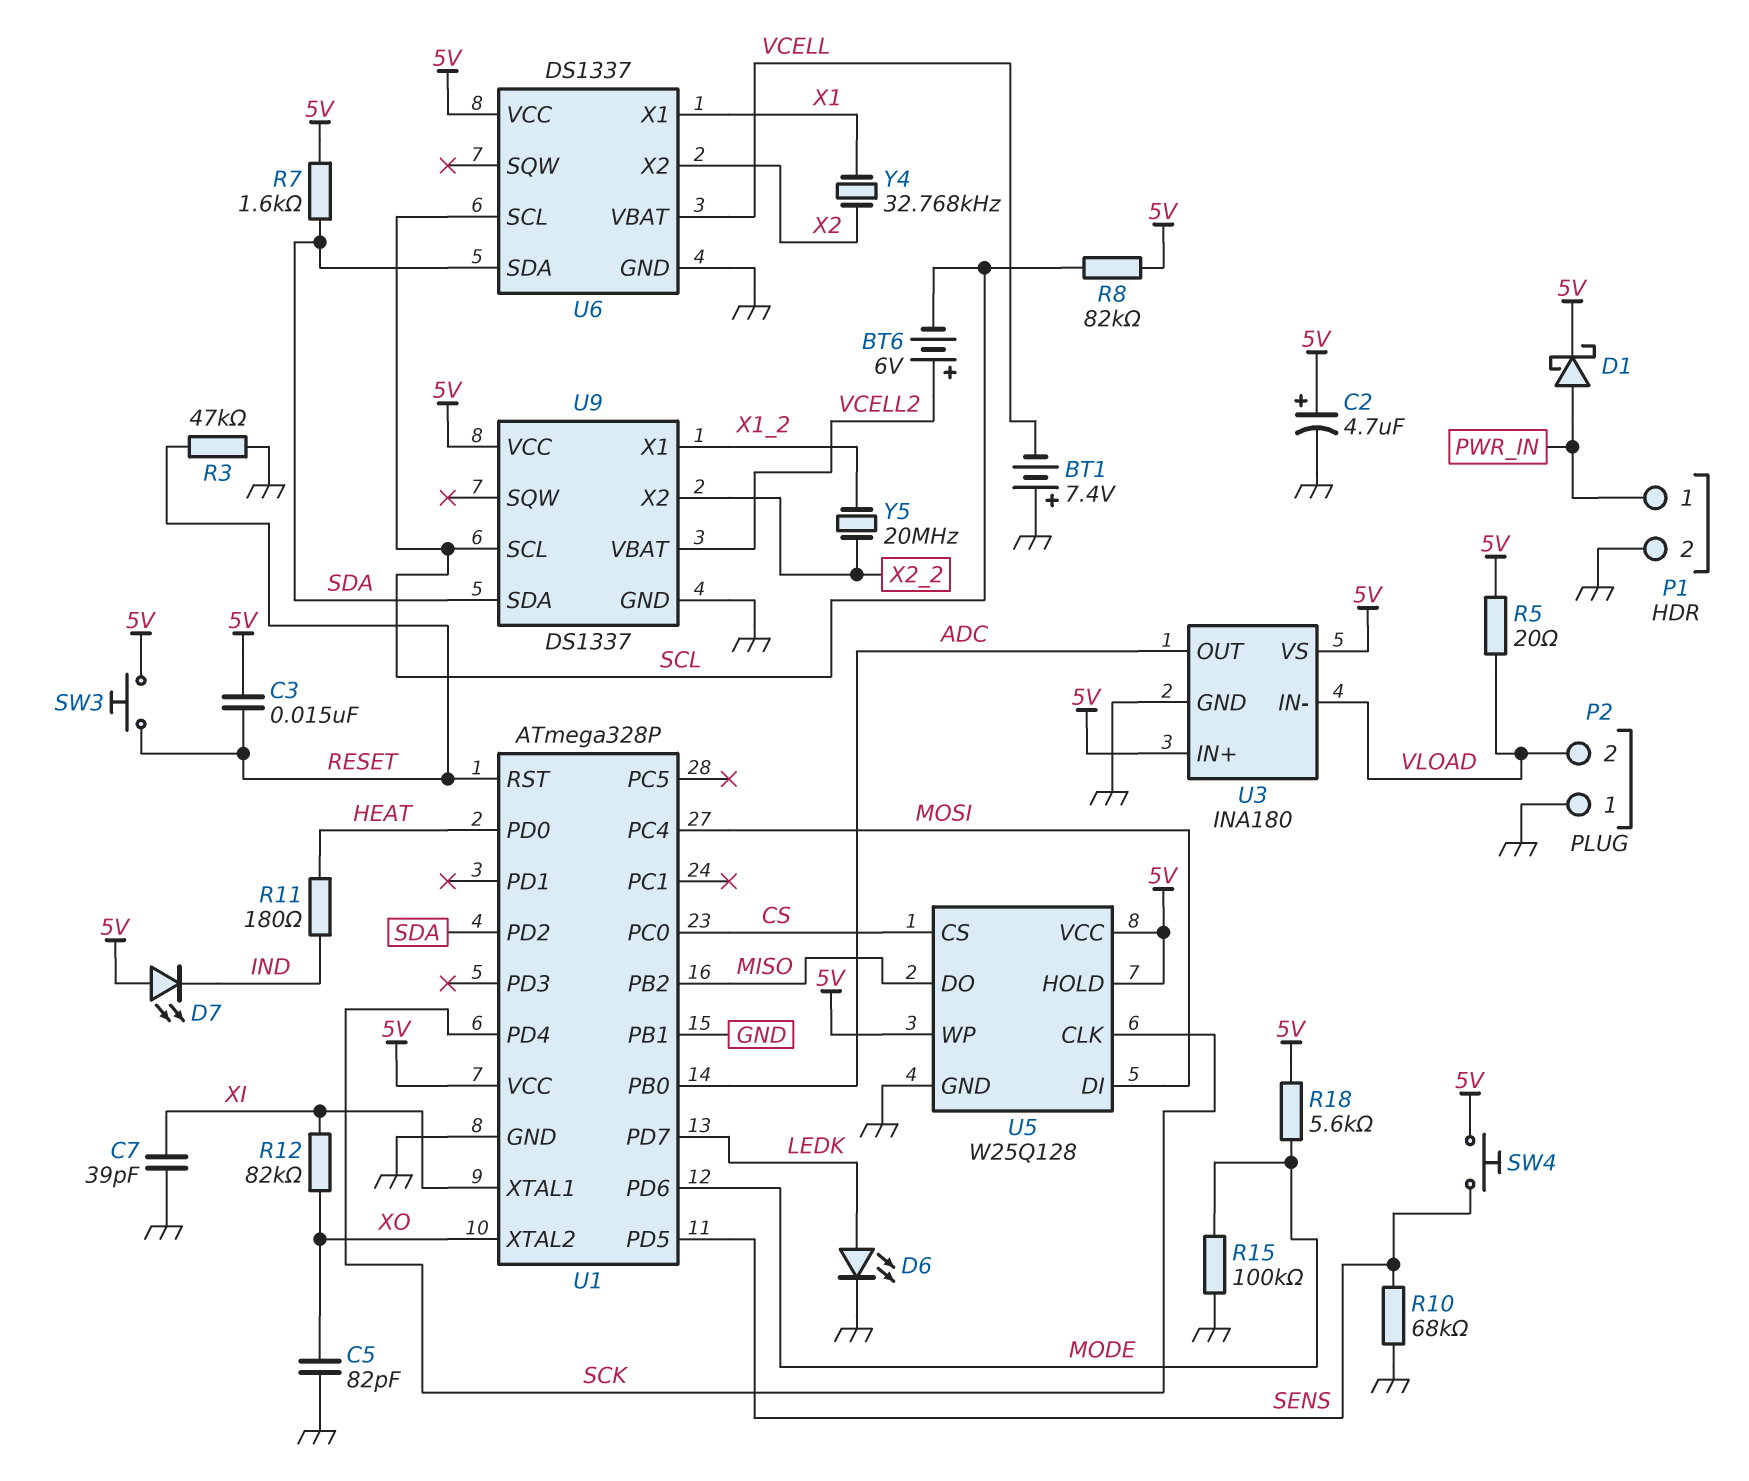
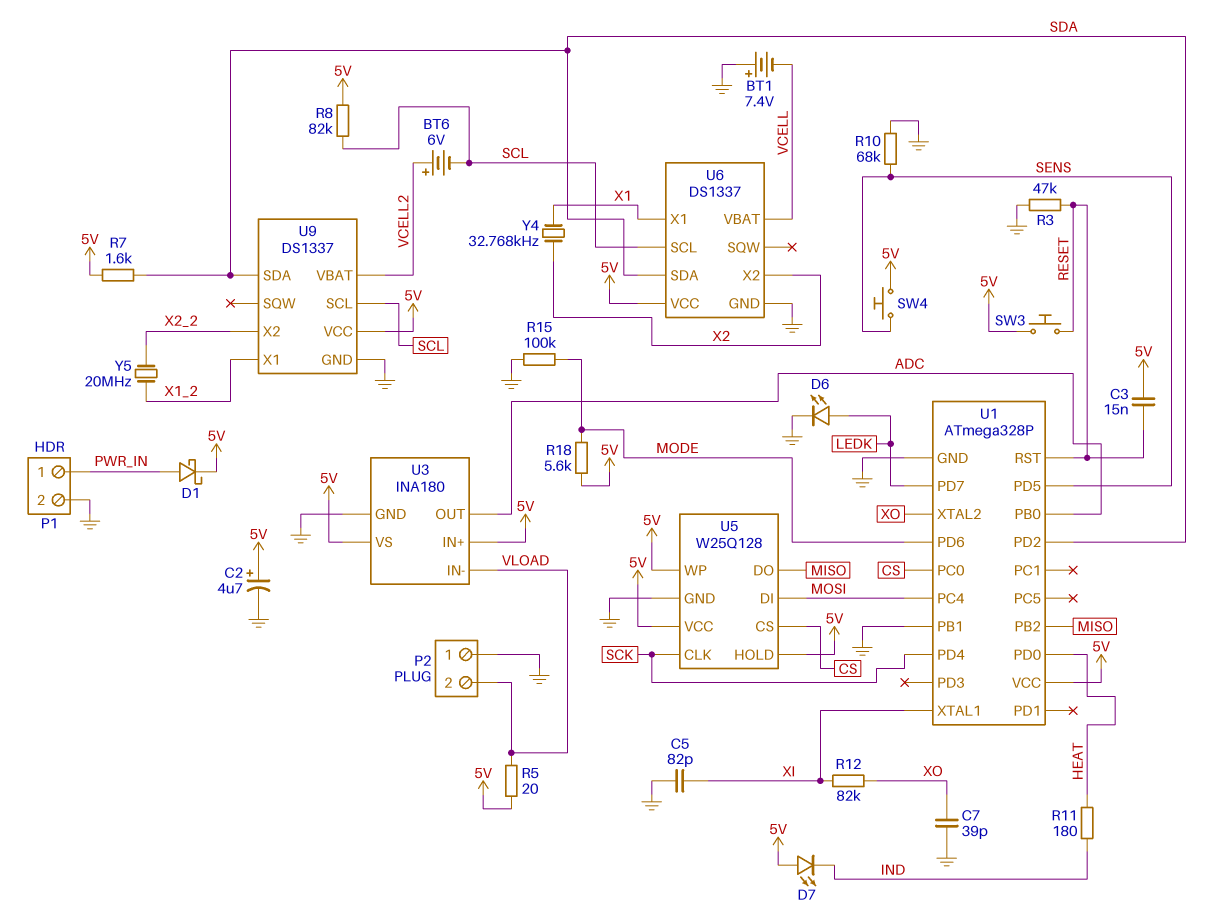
C5: 82pF (GND, XO) -> 82pF (GND, XI)
C7: 39pF (GND, XI) -> 39pF (GND, XO)

